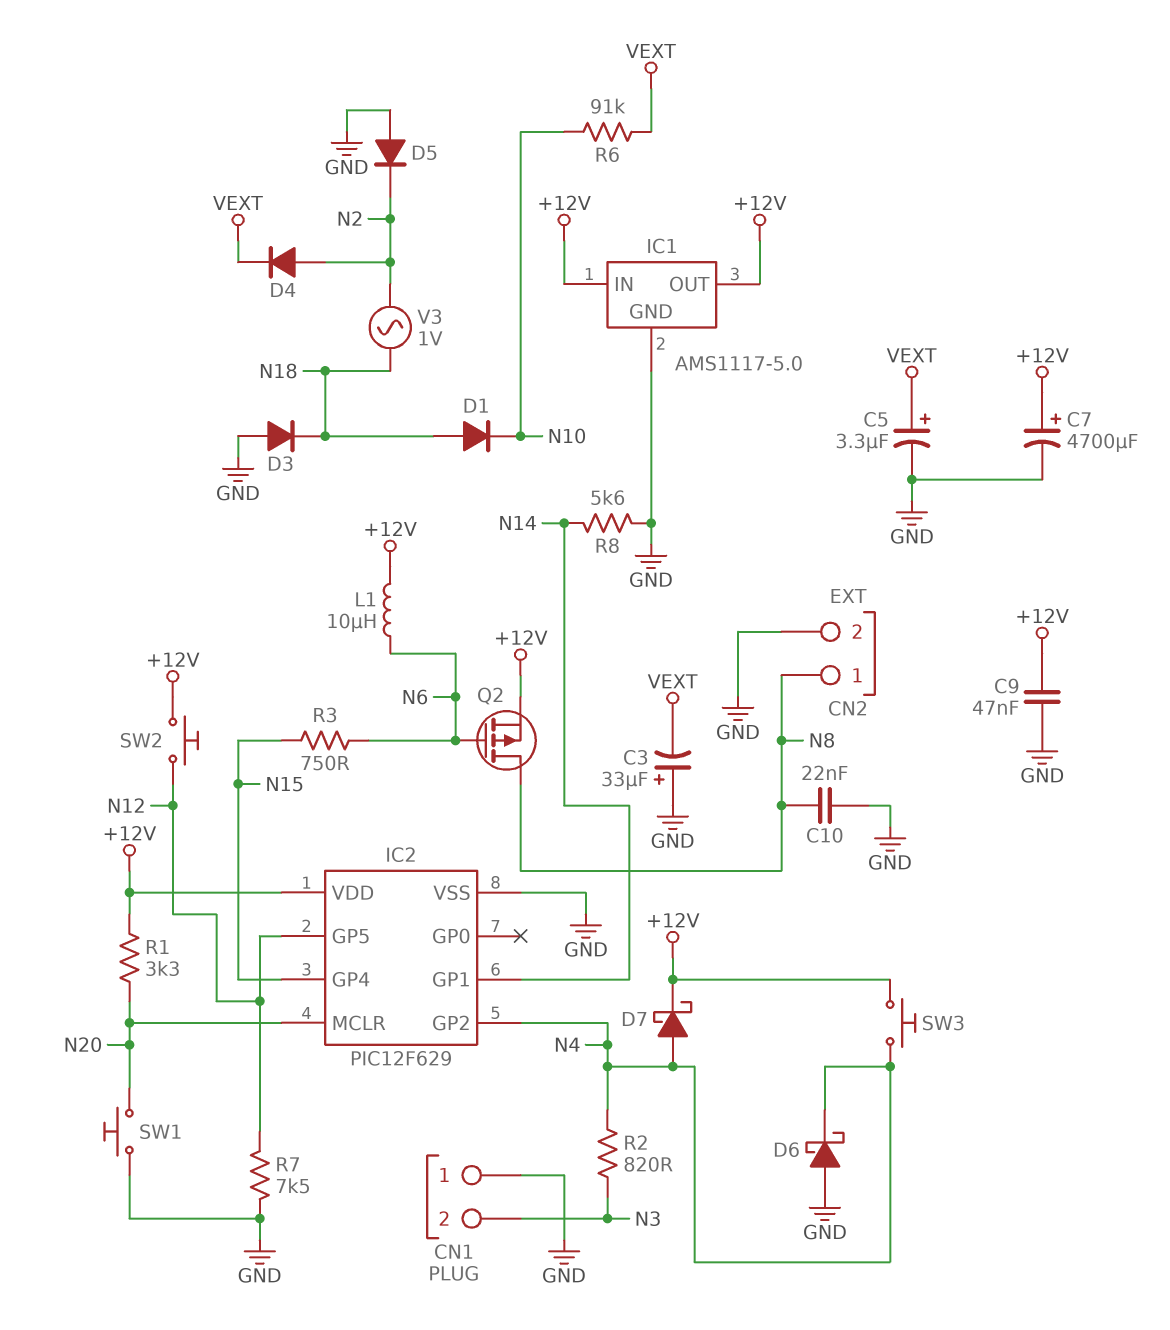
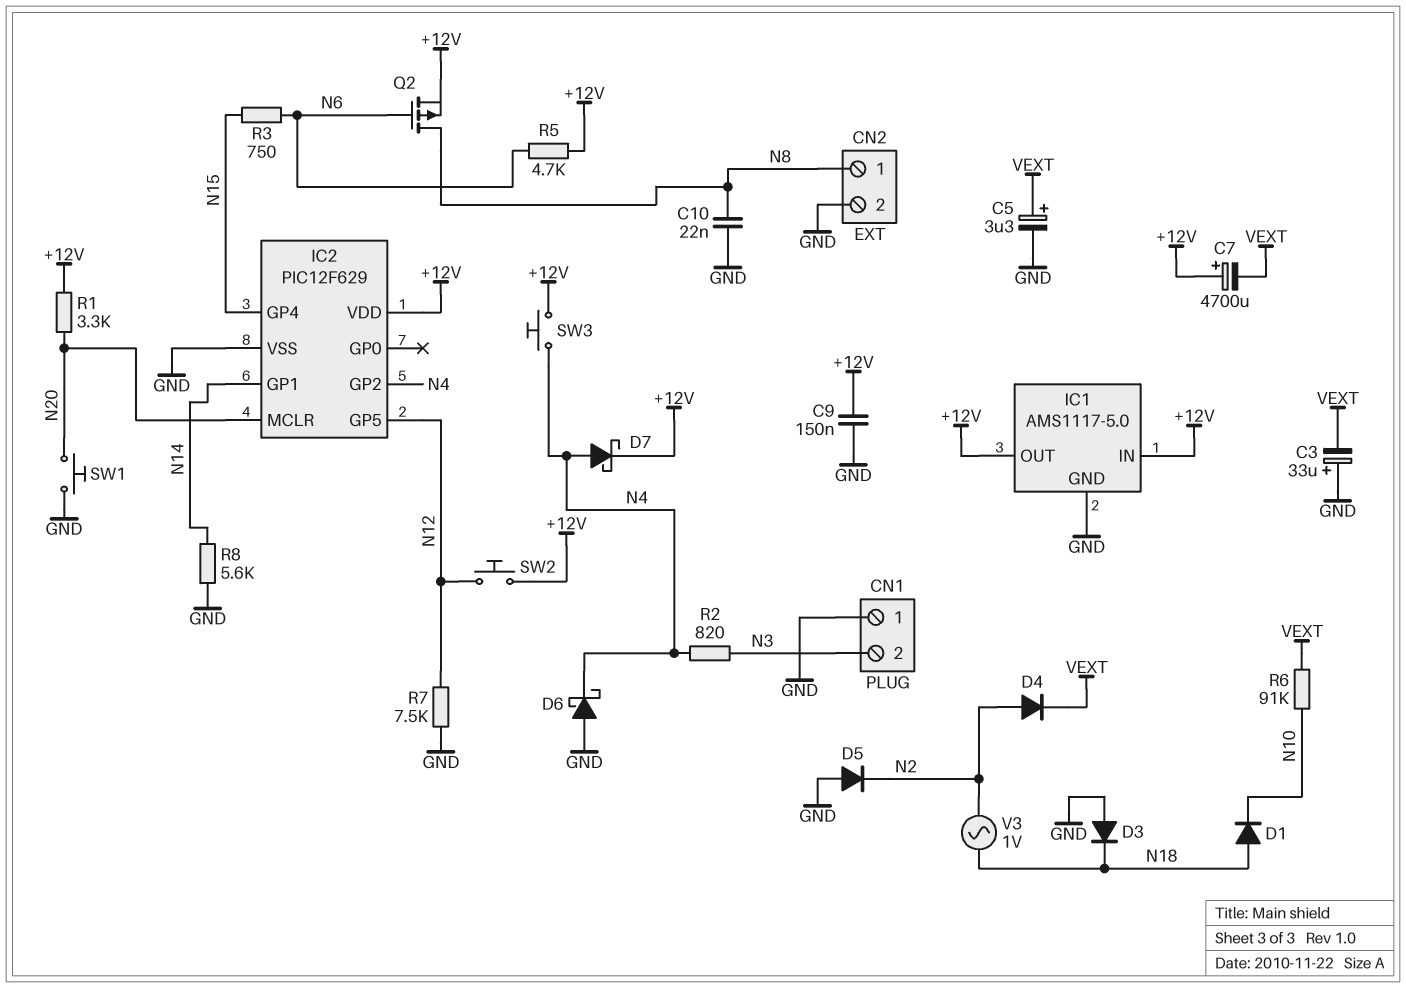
C7: 4700uF (plus +12V, minus GND) -> 4700uF (plus +12V, minus VEXT)
C9: 47nF (+12V, GND) -> 150nF (+12V, GND)
L1: 10uH (+12V, N6) -> none
R5: none -> 4.7k (+12V, N6)

